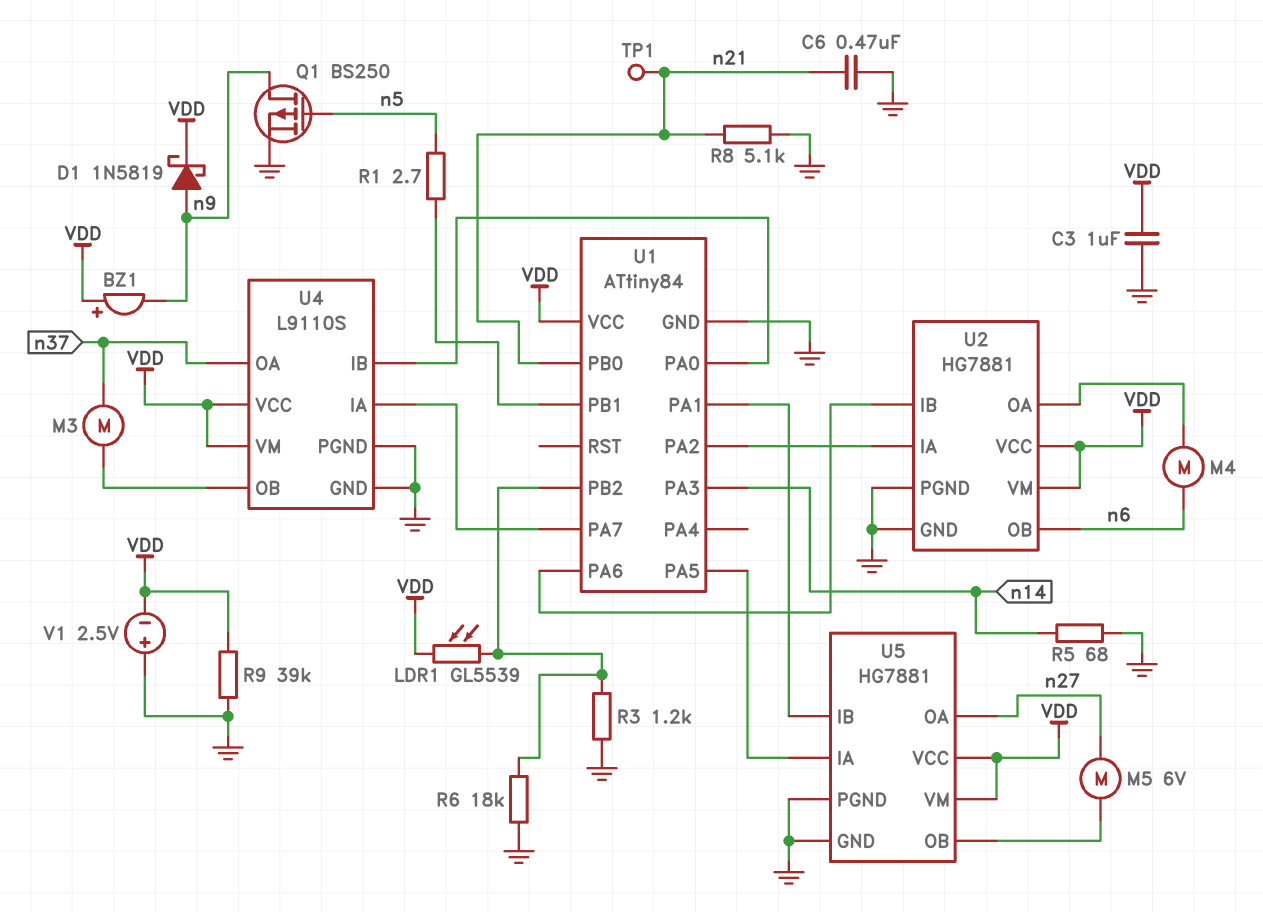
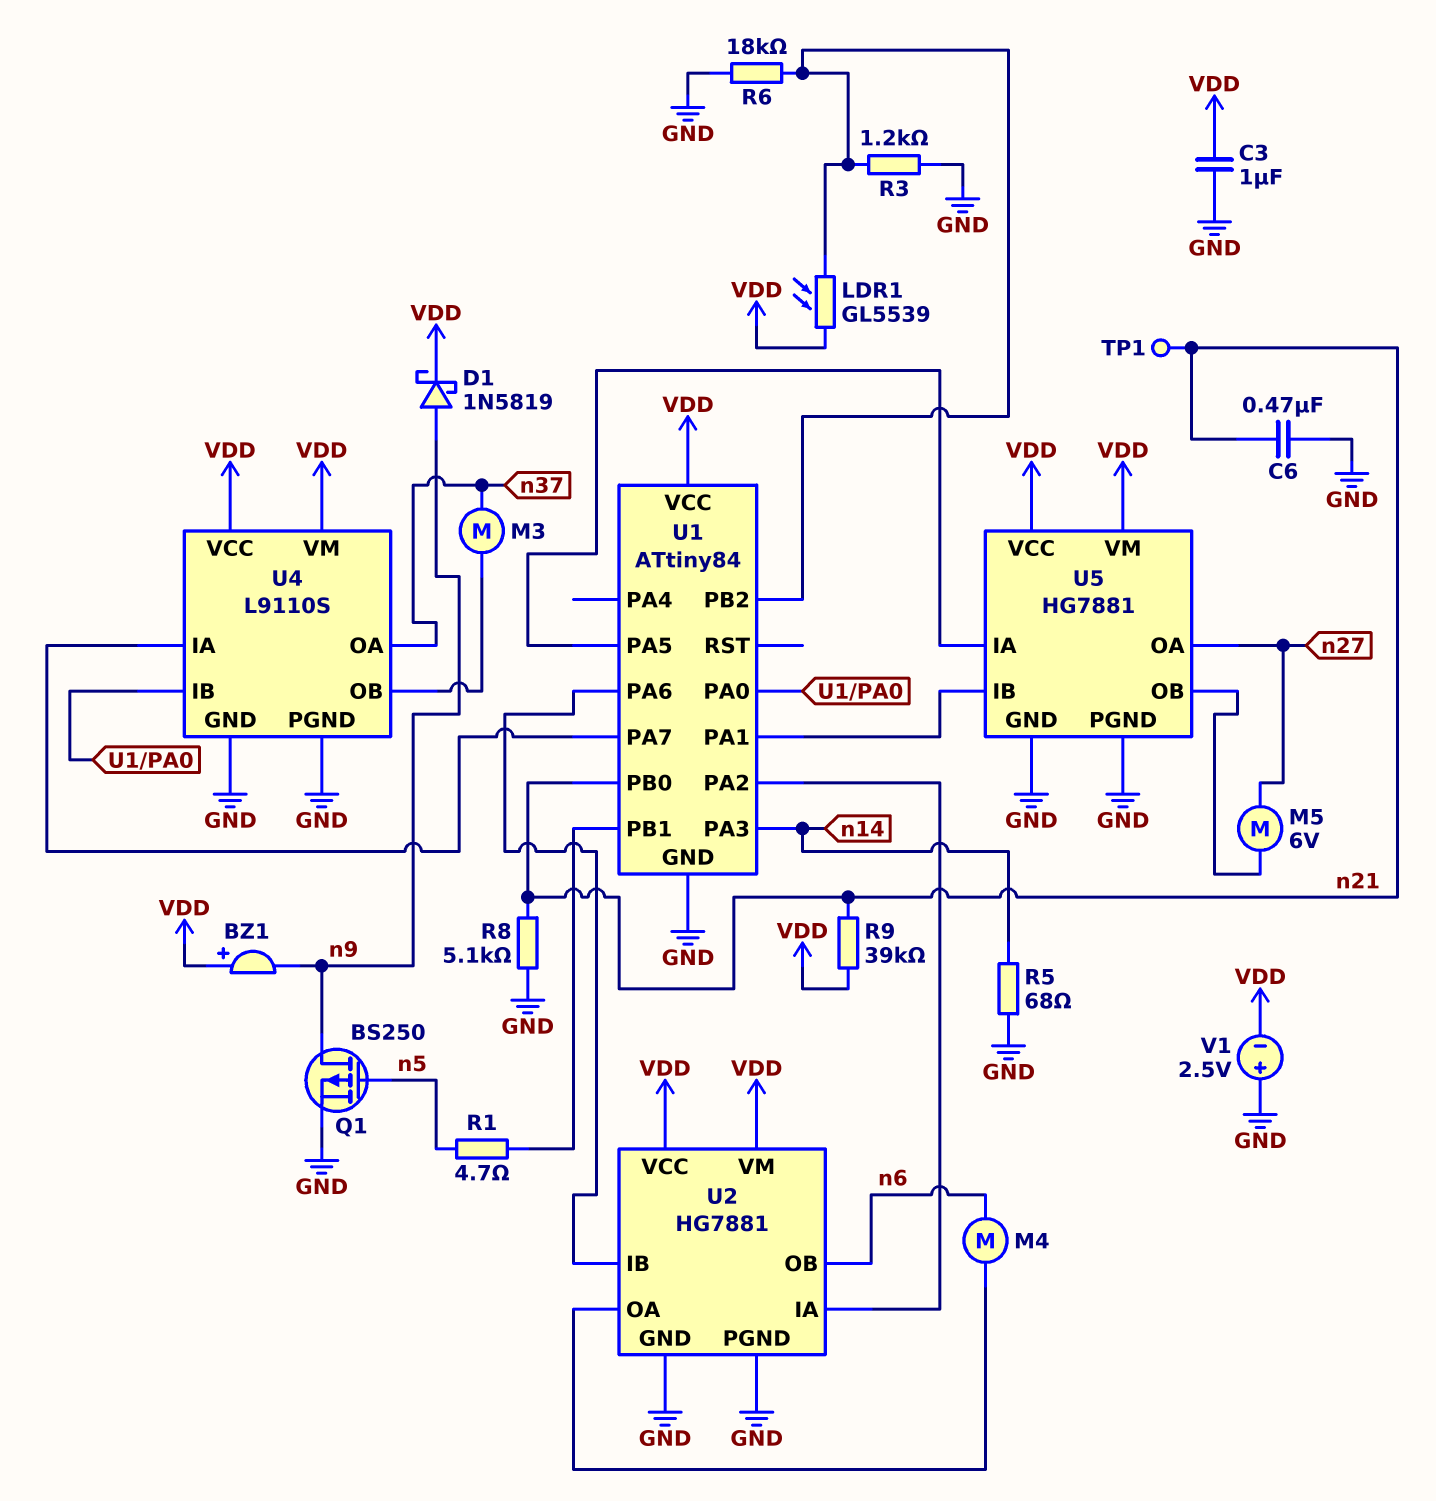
R1: 2.7 (U1/PB1, n5) -> 4.7 (U1/PB1, n5)
R9: 39k (GND, VDD) -> 39k (VDD, n21)

